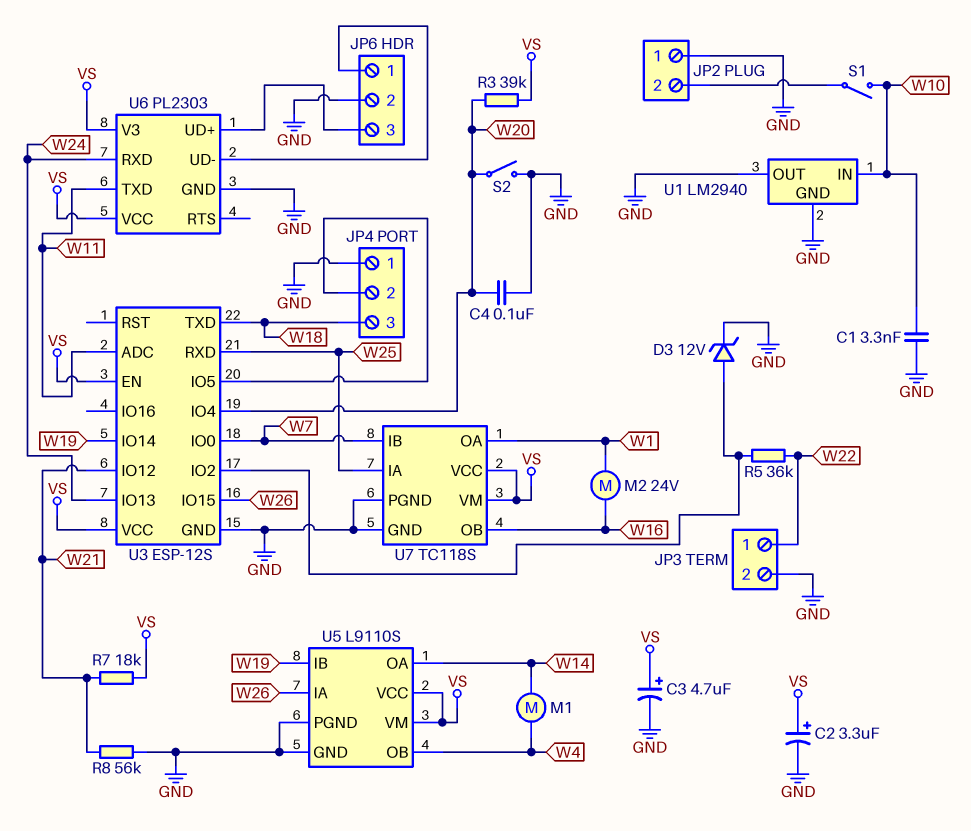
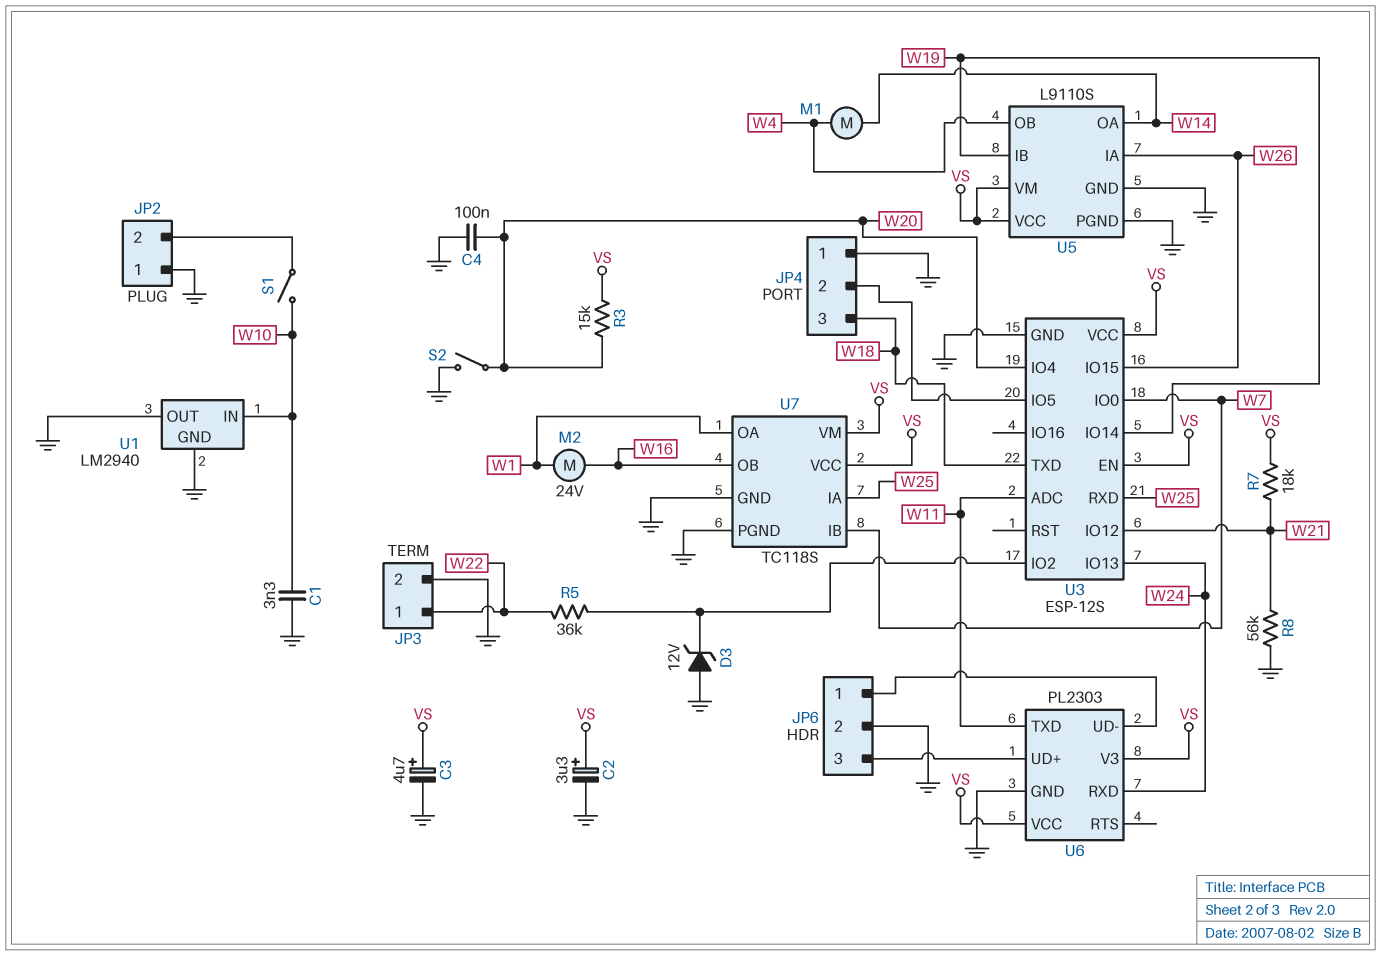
D3: zener 12V (A U3/IO2, K GND) -> zener 12V (A GND, K U3/IO2)
R3: 39k (VS, W20) -> 15k (VS, W20)

